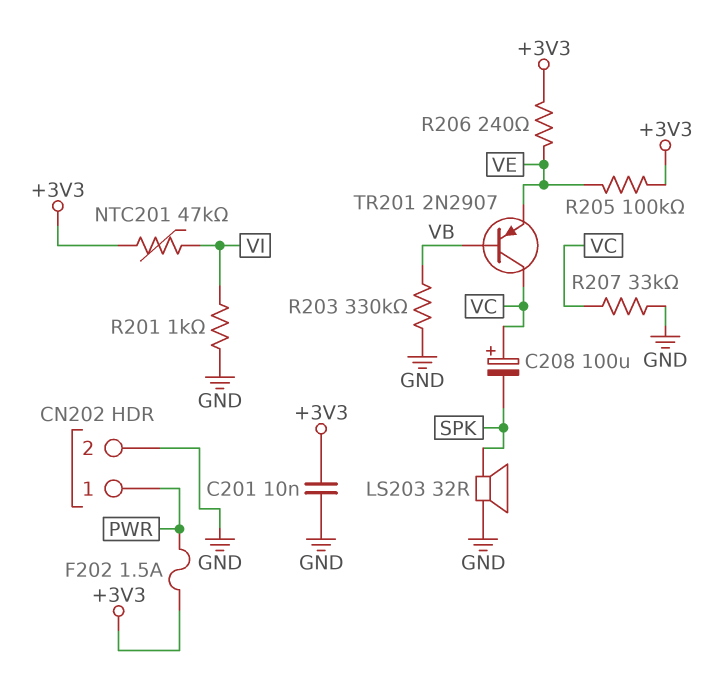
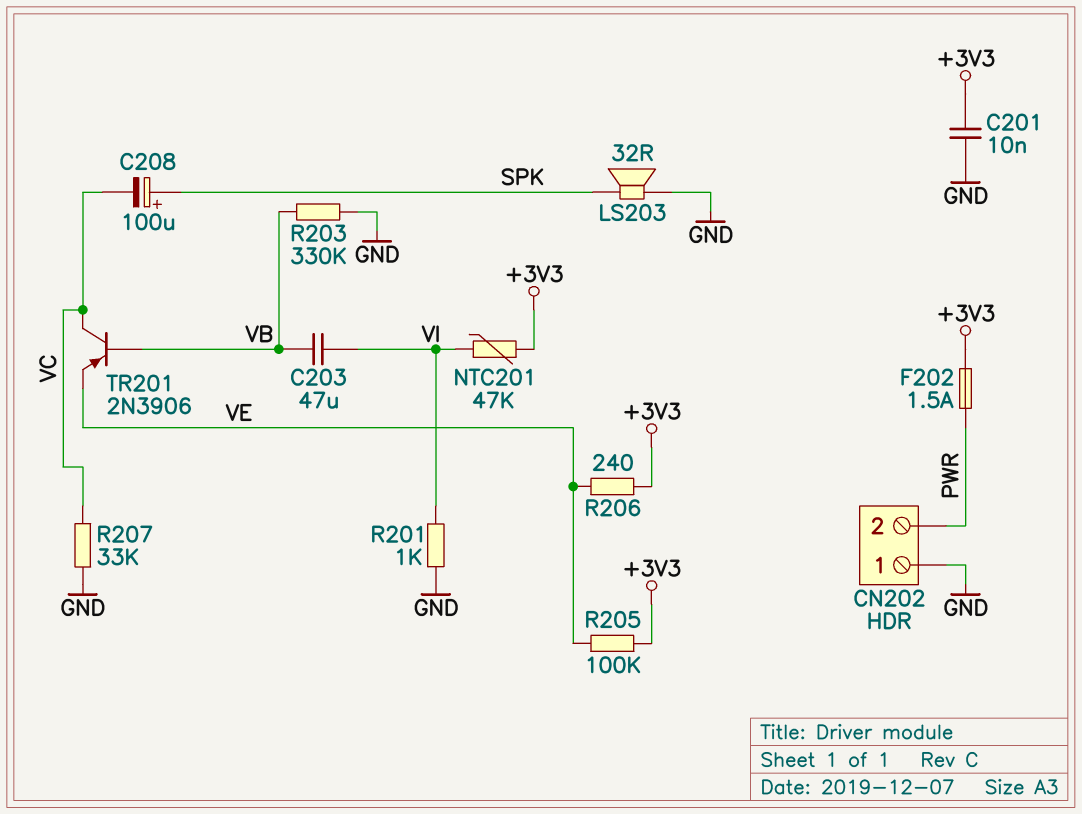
C203: none -> 47uF (VB, VI)
C208: 100uF (plus VC, minus SPK) -> 100uF (plus SPK, minus VC)
CN202 pin 1: PWR -> GND
CN202 pin 2: GND -> PWR
TR201: PNP 2N2907 (B VB, C VC, E VE) -> PNP 2N3906 (B VB, C VC, E VE)

